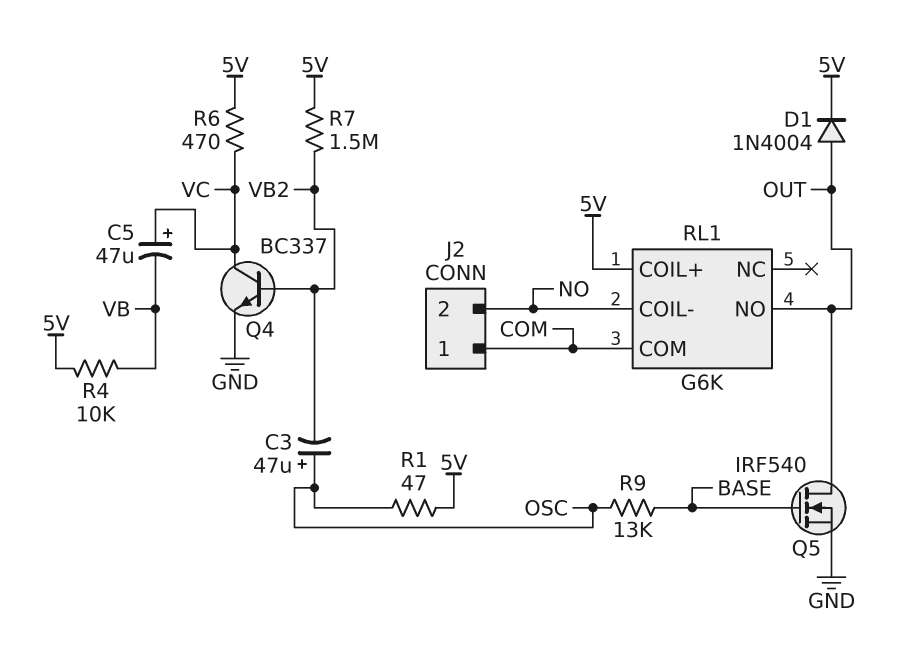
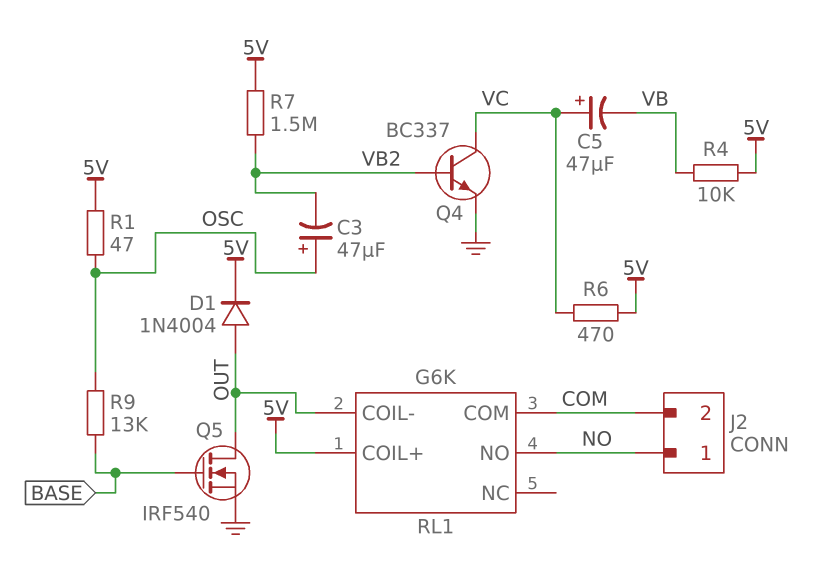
J2 pin 1: COM -> NO
J2 pin 2: NO -> COM
RL1 pin COIL-: NO -> OUT
RL1 pin NO: OUT -> NO

